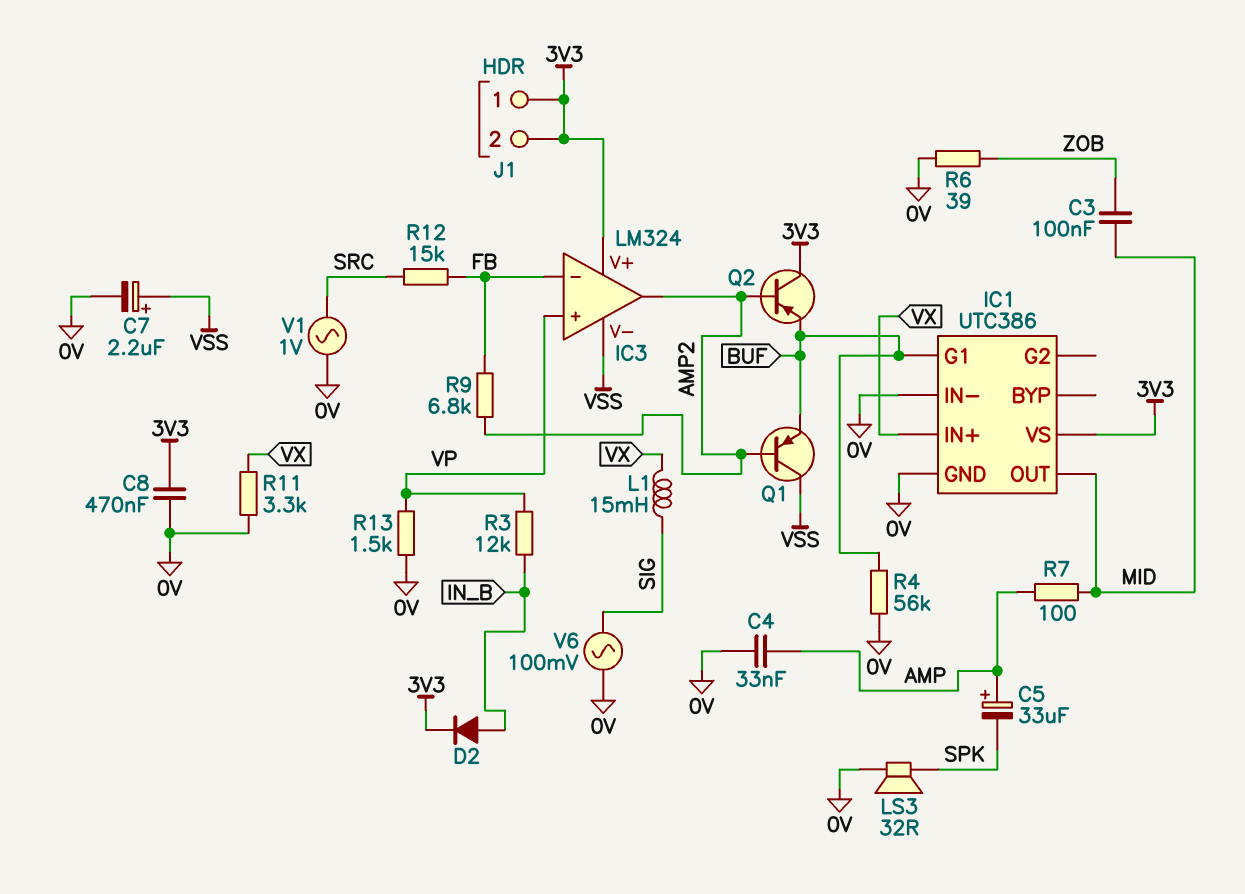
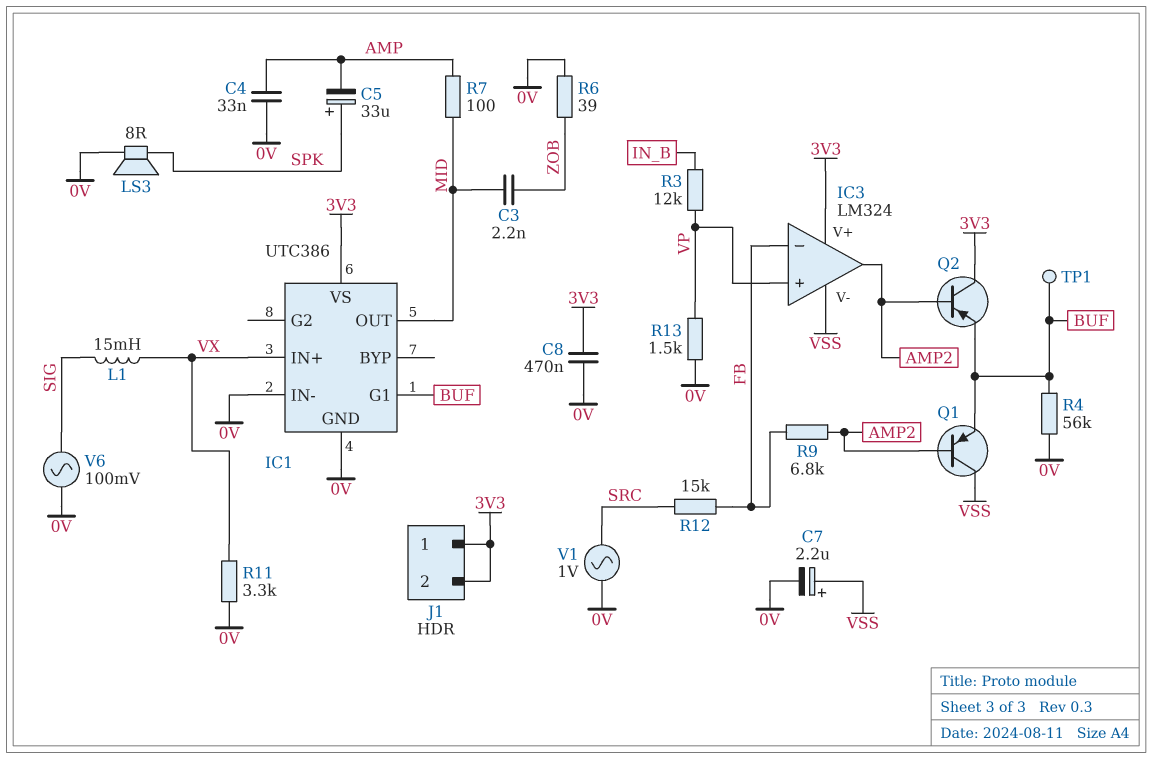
C3: 100nF (MID, ZOB) -> 2.2nF (MID, ZOB)
C5: 33uF (plus AMP, minus SPK) -> 33uF (plus SPK, minus AMP)
D2: diode (A IN_B, K 3V3) -> none
LS3: speaker 32R (0V, SPK) -> speaker 8R (0V, SPK)
TP1: none -> test point (BUF)

